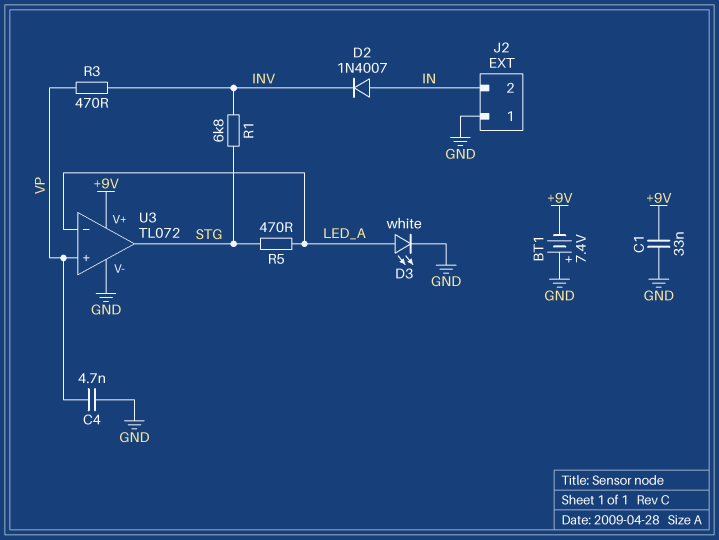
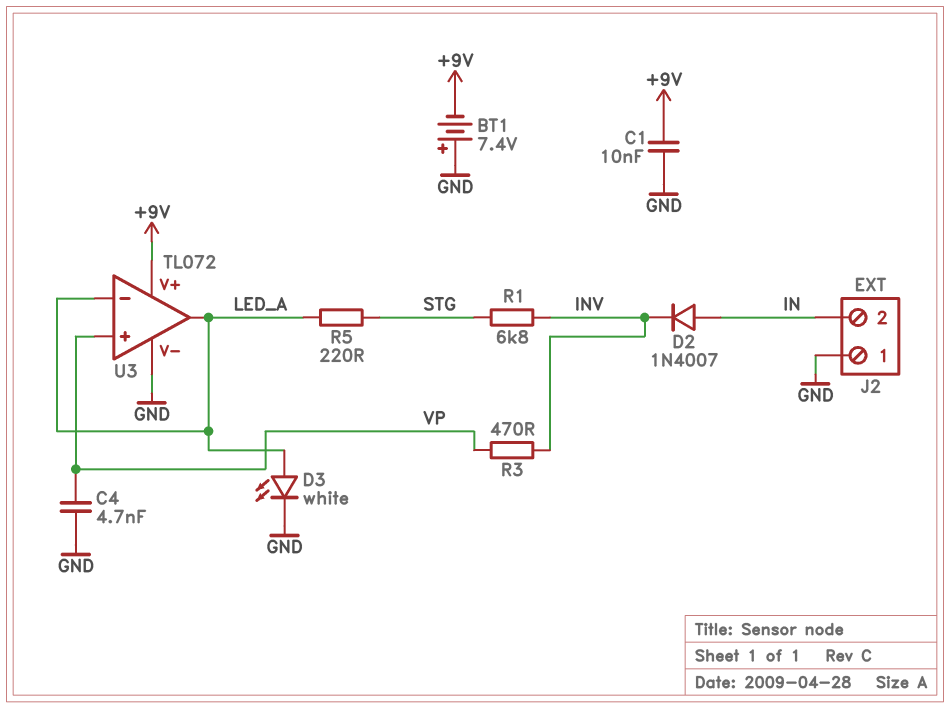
C1: 33nF (+9V, GND) -> 10nF (+9V, GND)
R5: 470 (LED_A, STG) -> 220 (LED_A, STG)
U3 pin out: STG -> LED_A

